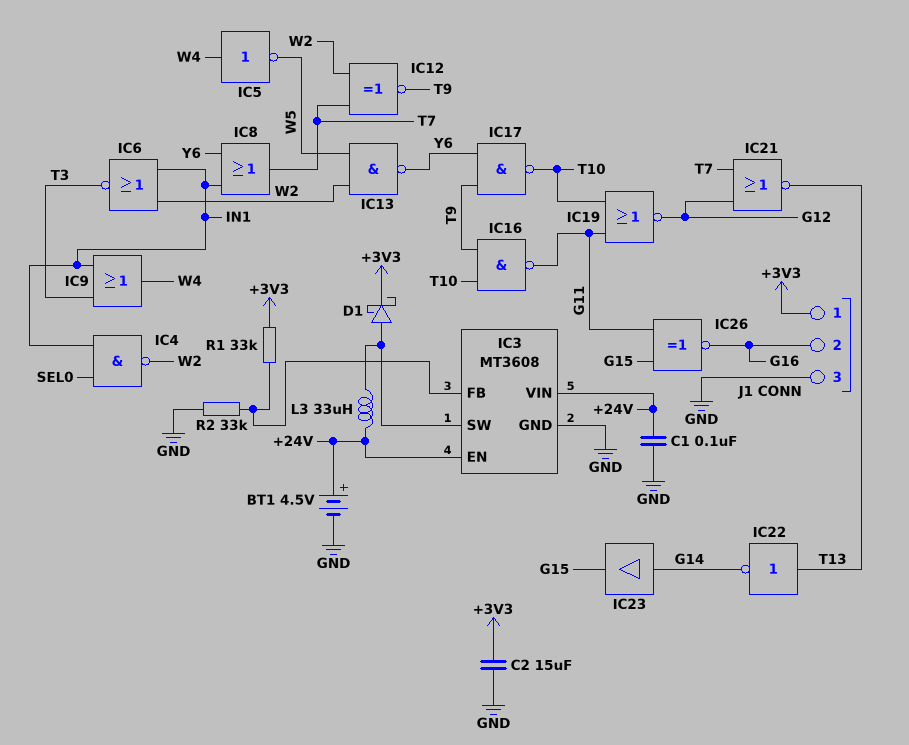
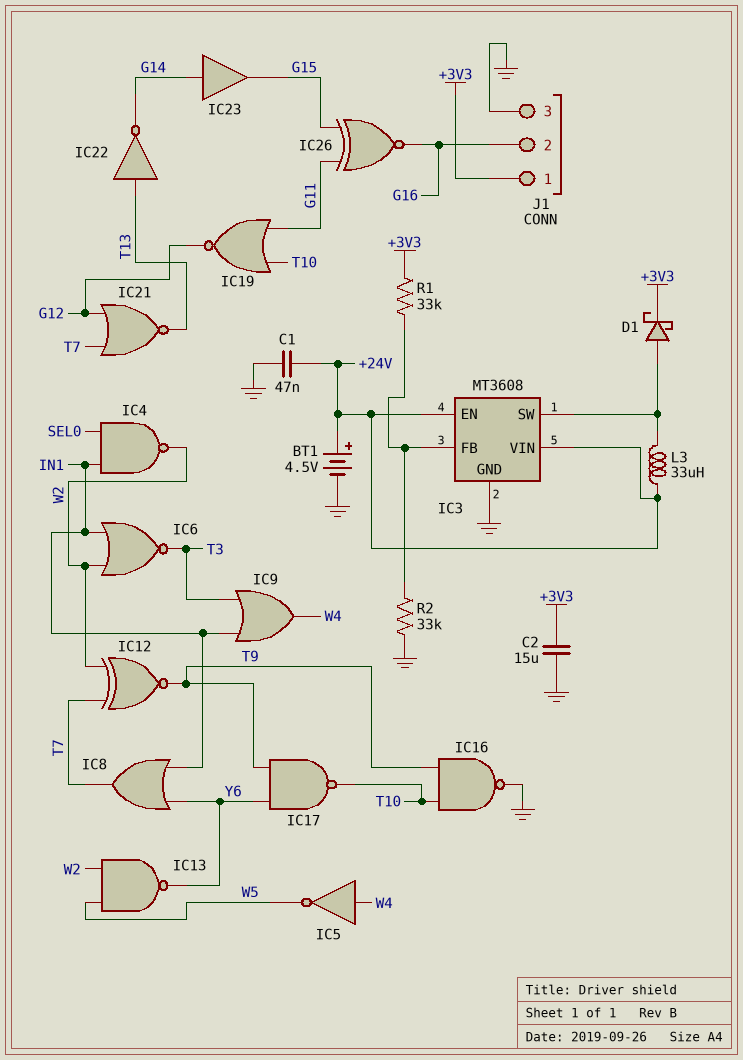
C1: 100nF (+24V, GND) -> 47nF (+24V, GND)
IC16: NAND (in T9, in T10, out G11) -> NAND (in T9, in T10, out GND)

